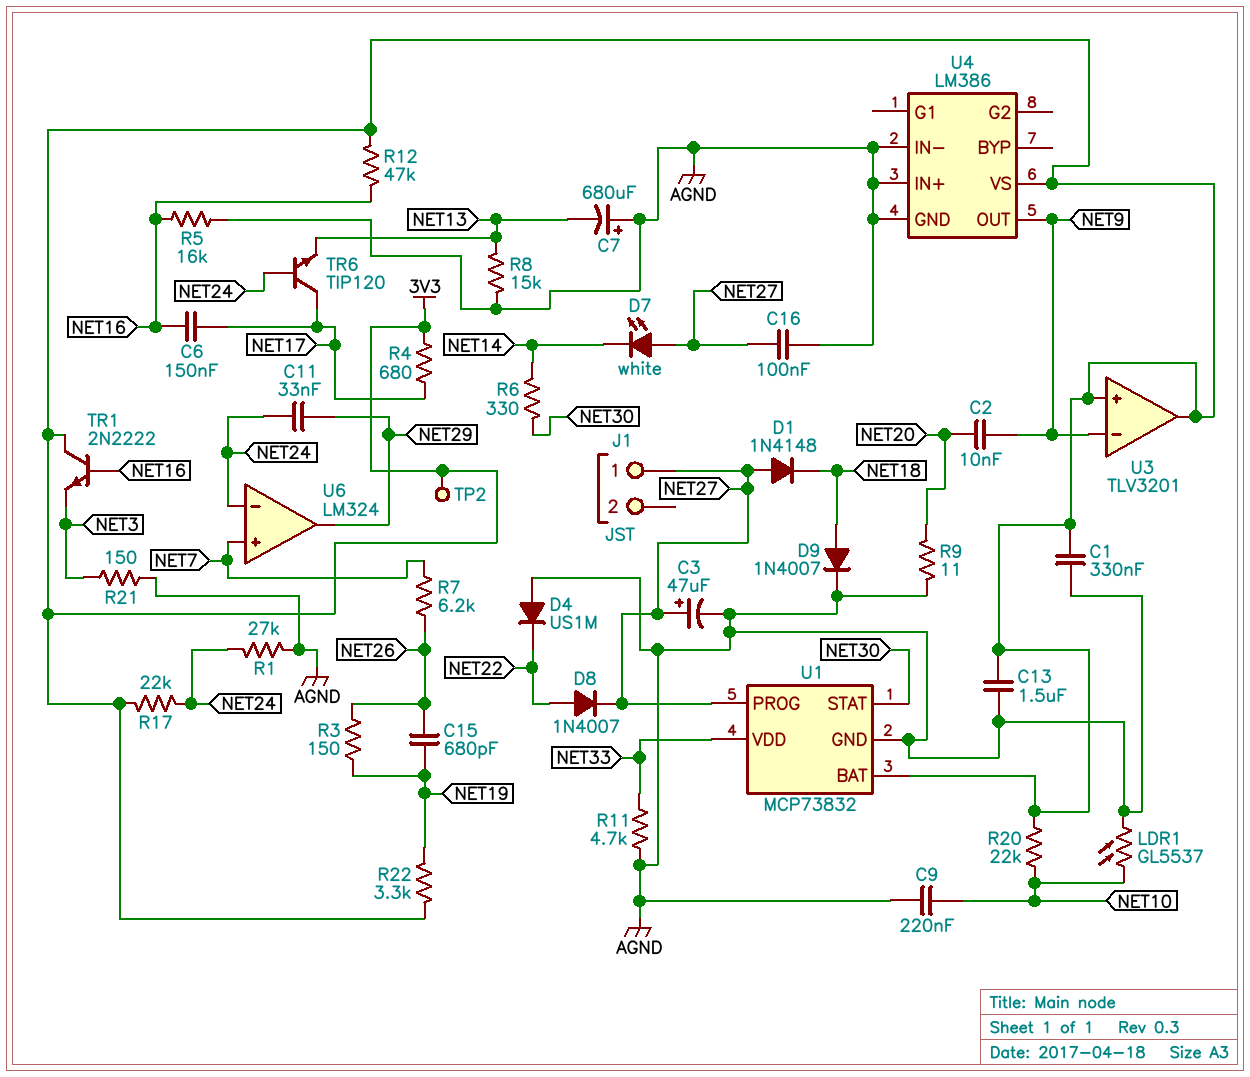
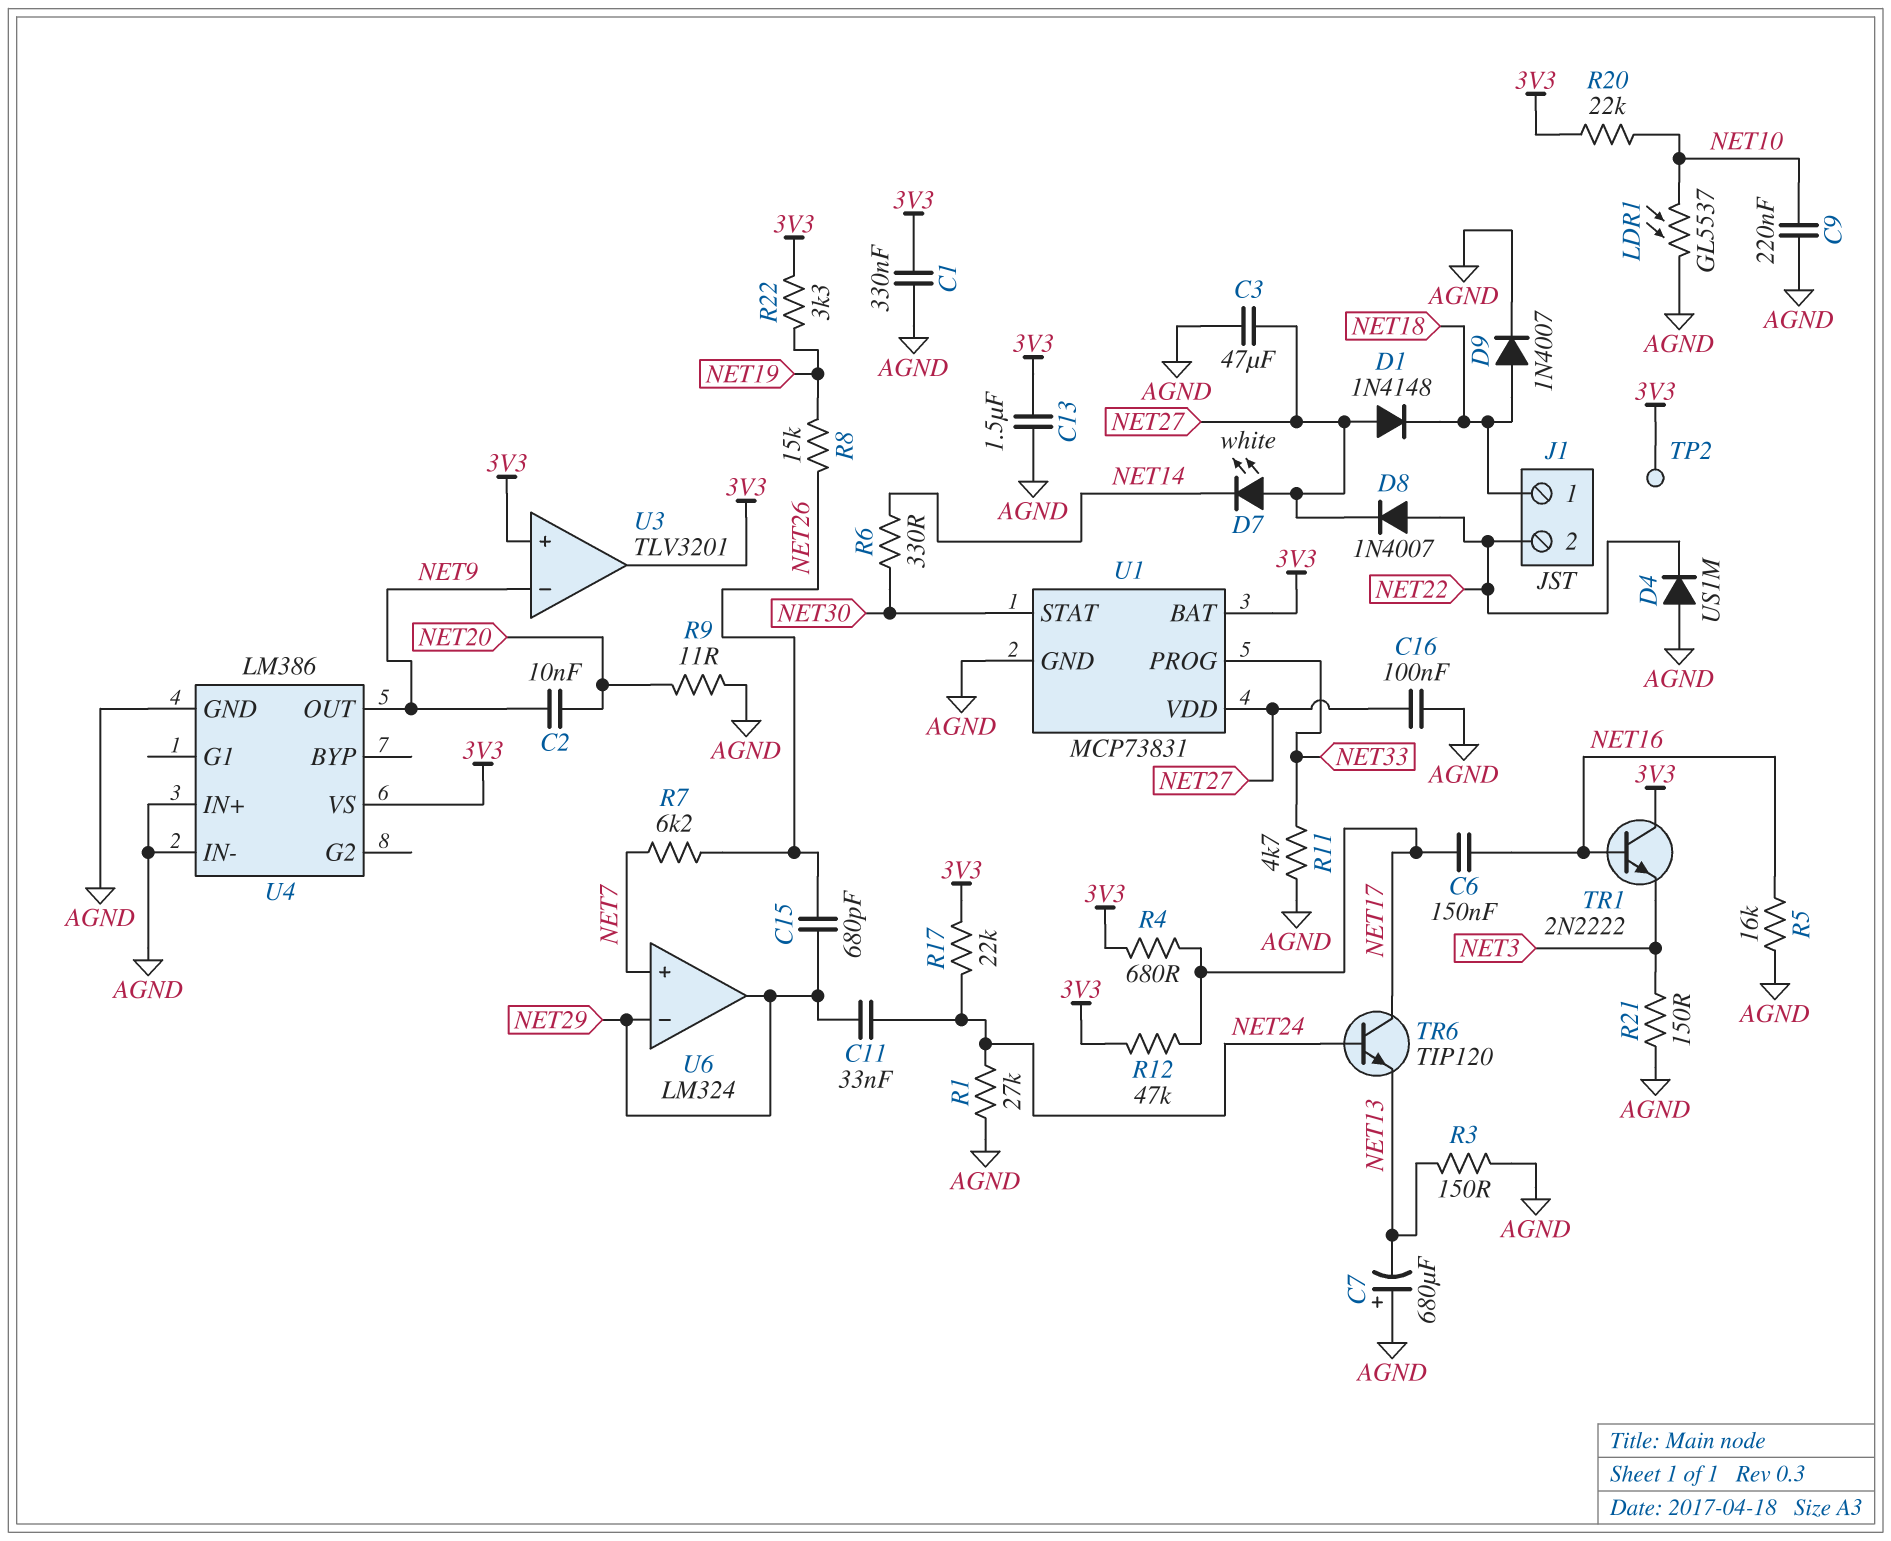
C3: 47uF (plus NET27, minus AGND) -> 47uF (AGND, NET27)
C15: 680pF (NET19, NET26) -> 680pF (NET26, NET29)
J1 pin 1: NET27 -> NET18
J1 pin 2: none -> NET22
R3: 150 (NET19, NET26) -> 150 (AGND, NET13)
R8: 15k (AGND, NET13) -> 15k (NET19, NET26)
R12: 47k (3V3, NET16) -> 47k (3V3, NET17)
U1: MCP73832 -> MCP73831
U1 pin PROG: NET27 -> NET33
U1 pin VDD: NET33 -> NET27
U6 pin in-: NET24 -> NET29

